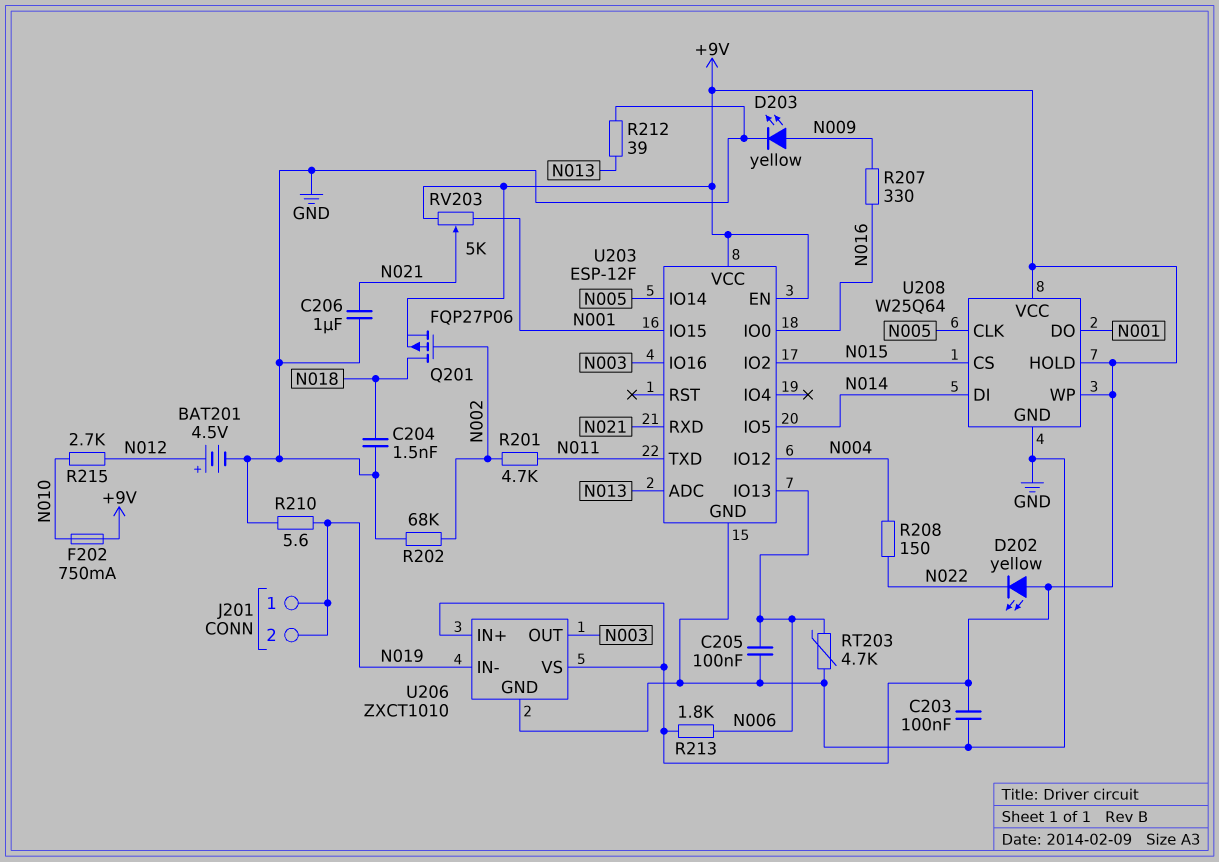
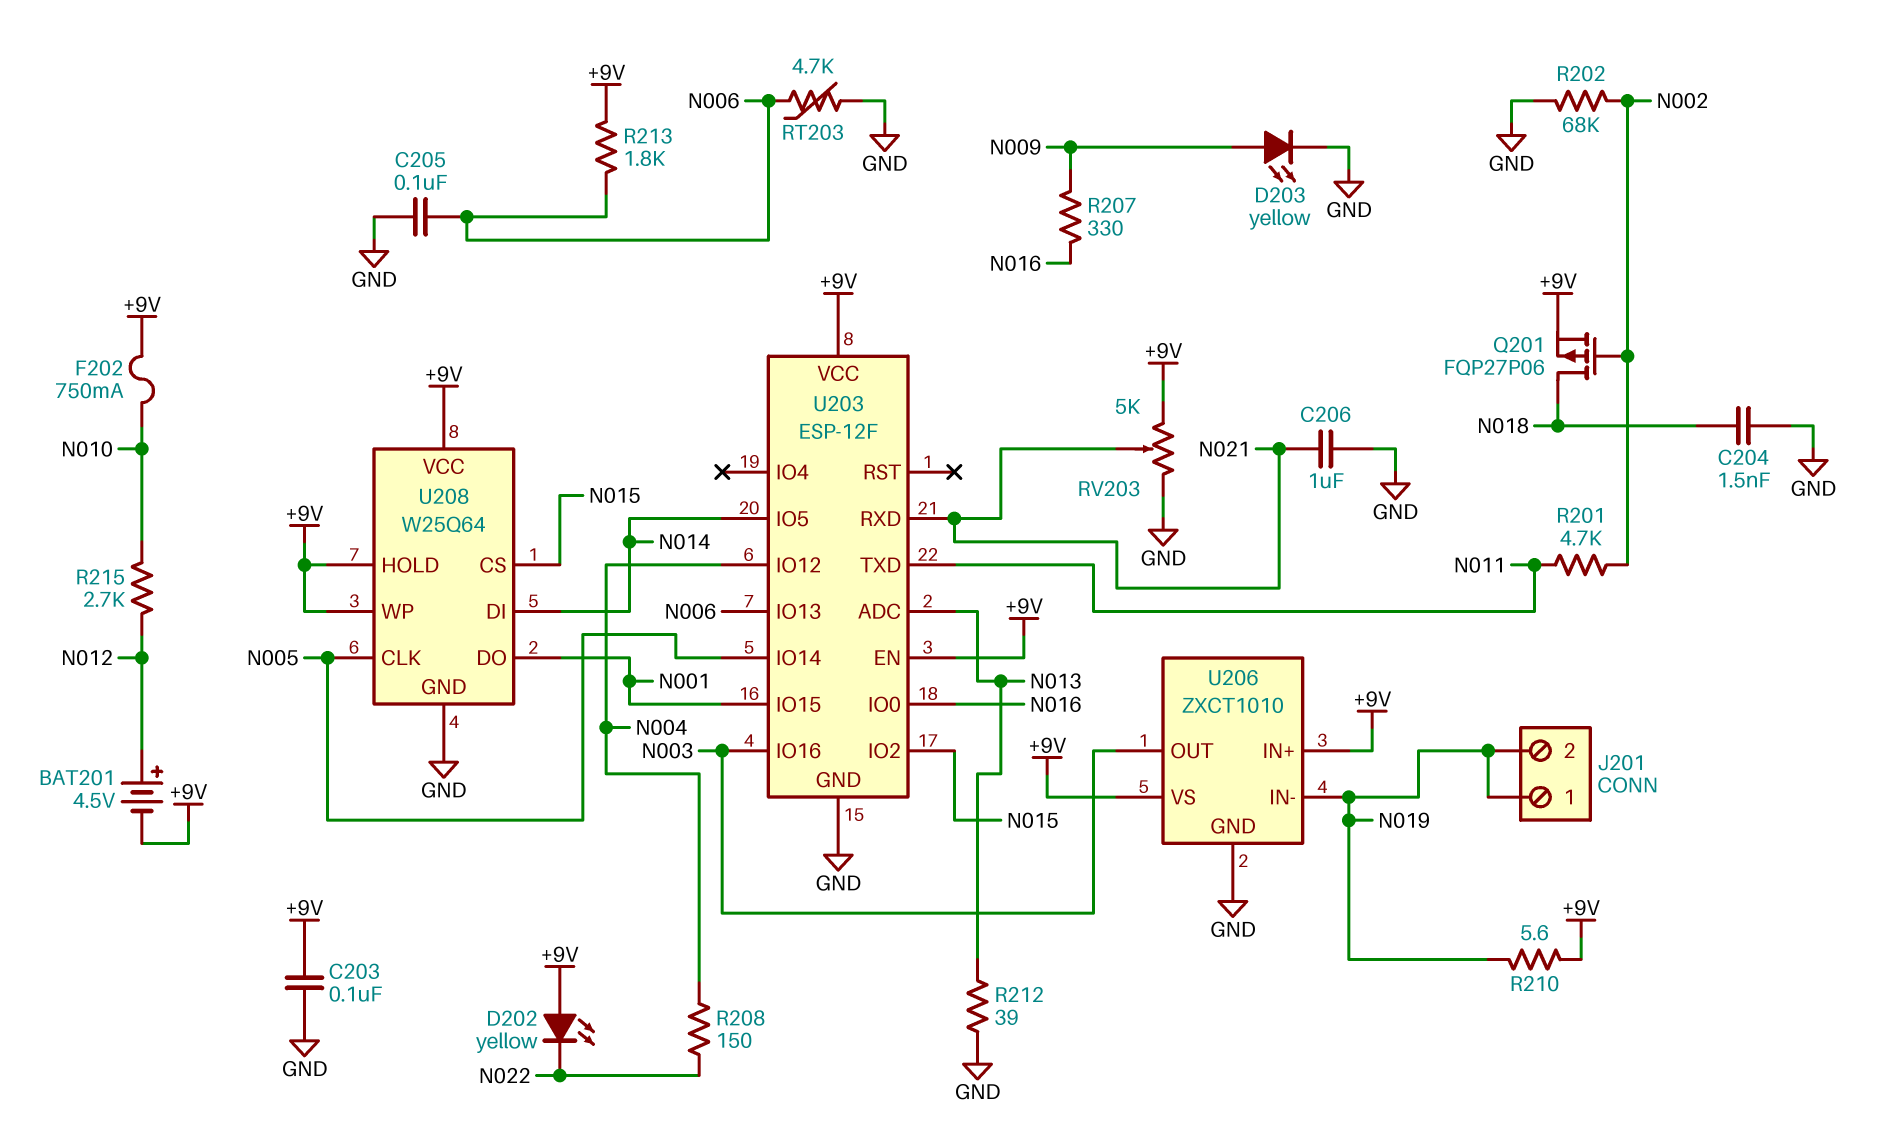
BAT201: 4.5V (plus N012, minus GND) -> 4.5V (plus N012, minus +9V)
R210: 5.6 (GND, N019) -> 5.6 (+9V, N019)
RV203: 5k (+9V, N001, wiper N021) -> 5k (+9V, GND, wiper N021)

